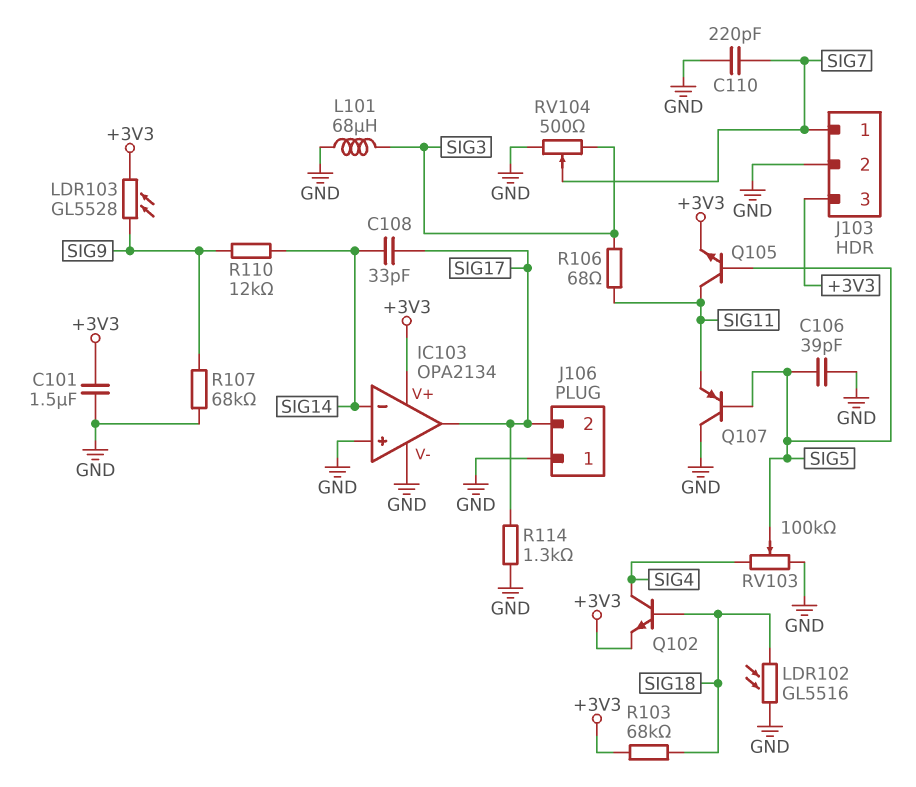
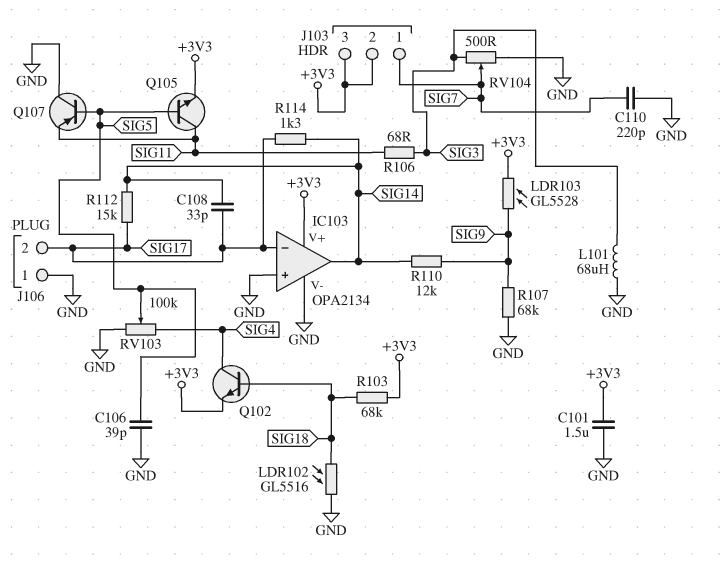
IC103 pin in-: SIG14 -> SIG17
IC103 pin out: SIG17 -> SIG14
J103 pin 2: GND -> +3V3
R112: none -> 15k (SIG14, SIG17)
R114: 1.3k (GND, SIG17) -> 1.3k (SIG14, SIG17)

